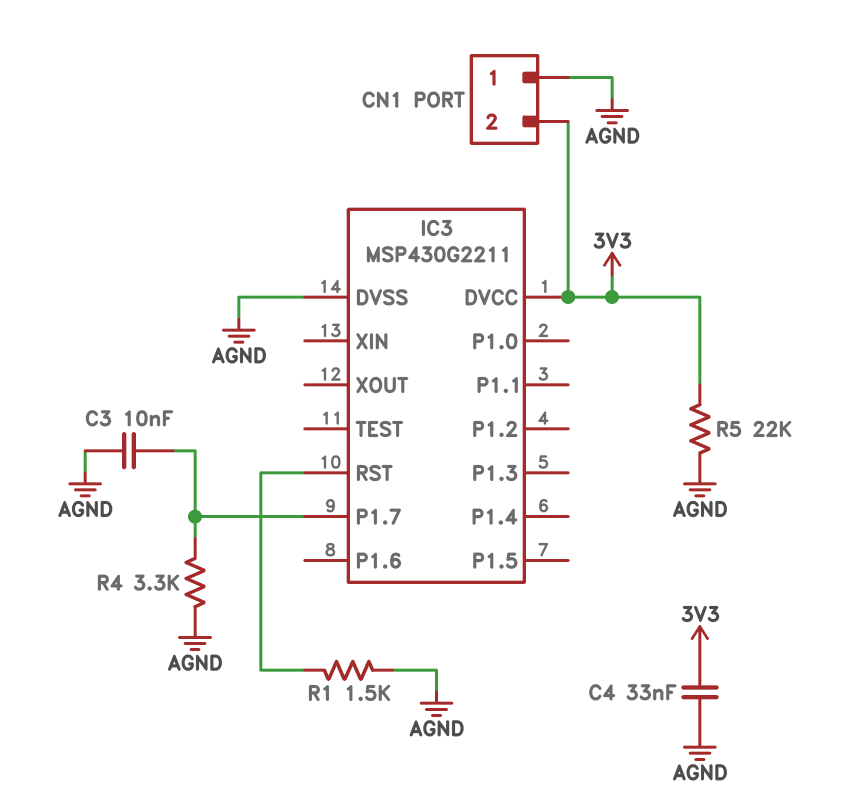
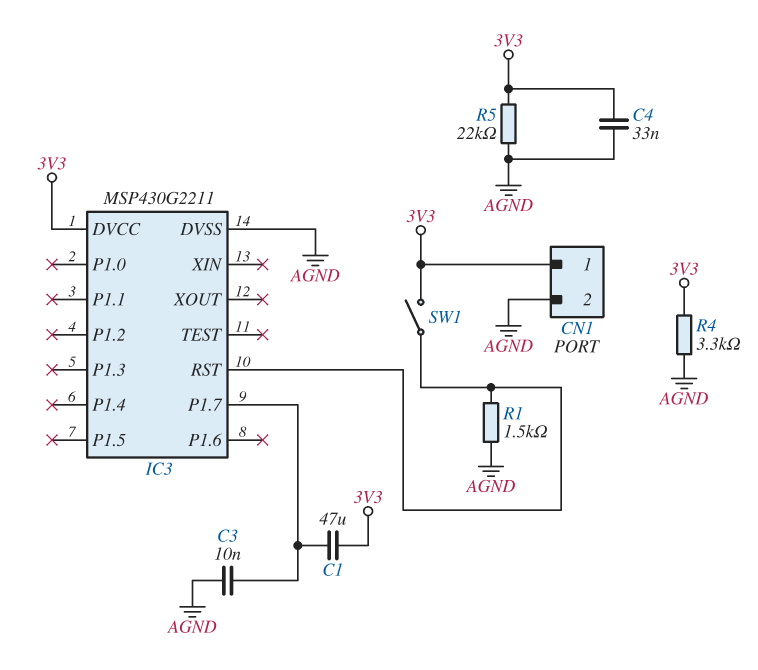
C1: none -> 47uF (3V3, IC3/P1.7)
CN1 pin 1: AGND -> 3V3
CN1 pin 2: 3V3 -> AGND
R4: 3.3k (AGND, IC3/P1.7) -> 3.3k (3V3, AGND)
SW1: none -> switch (3V3, IC3/RST)

